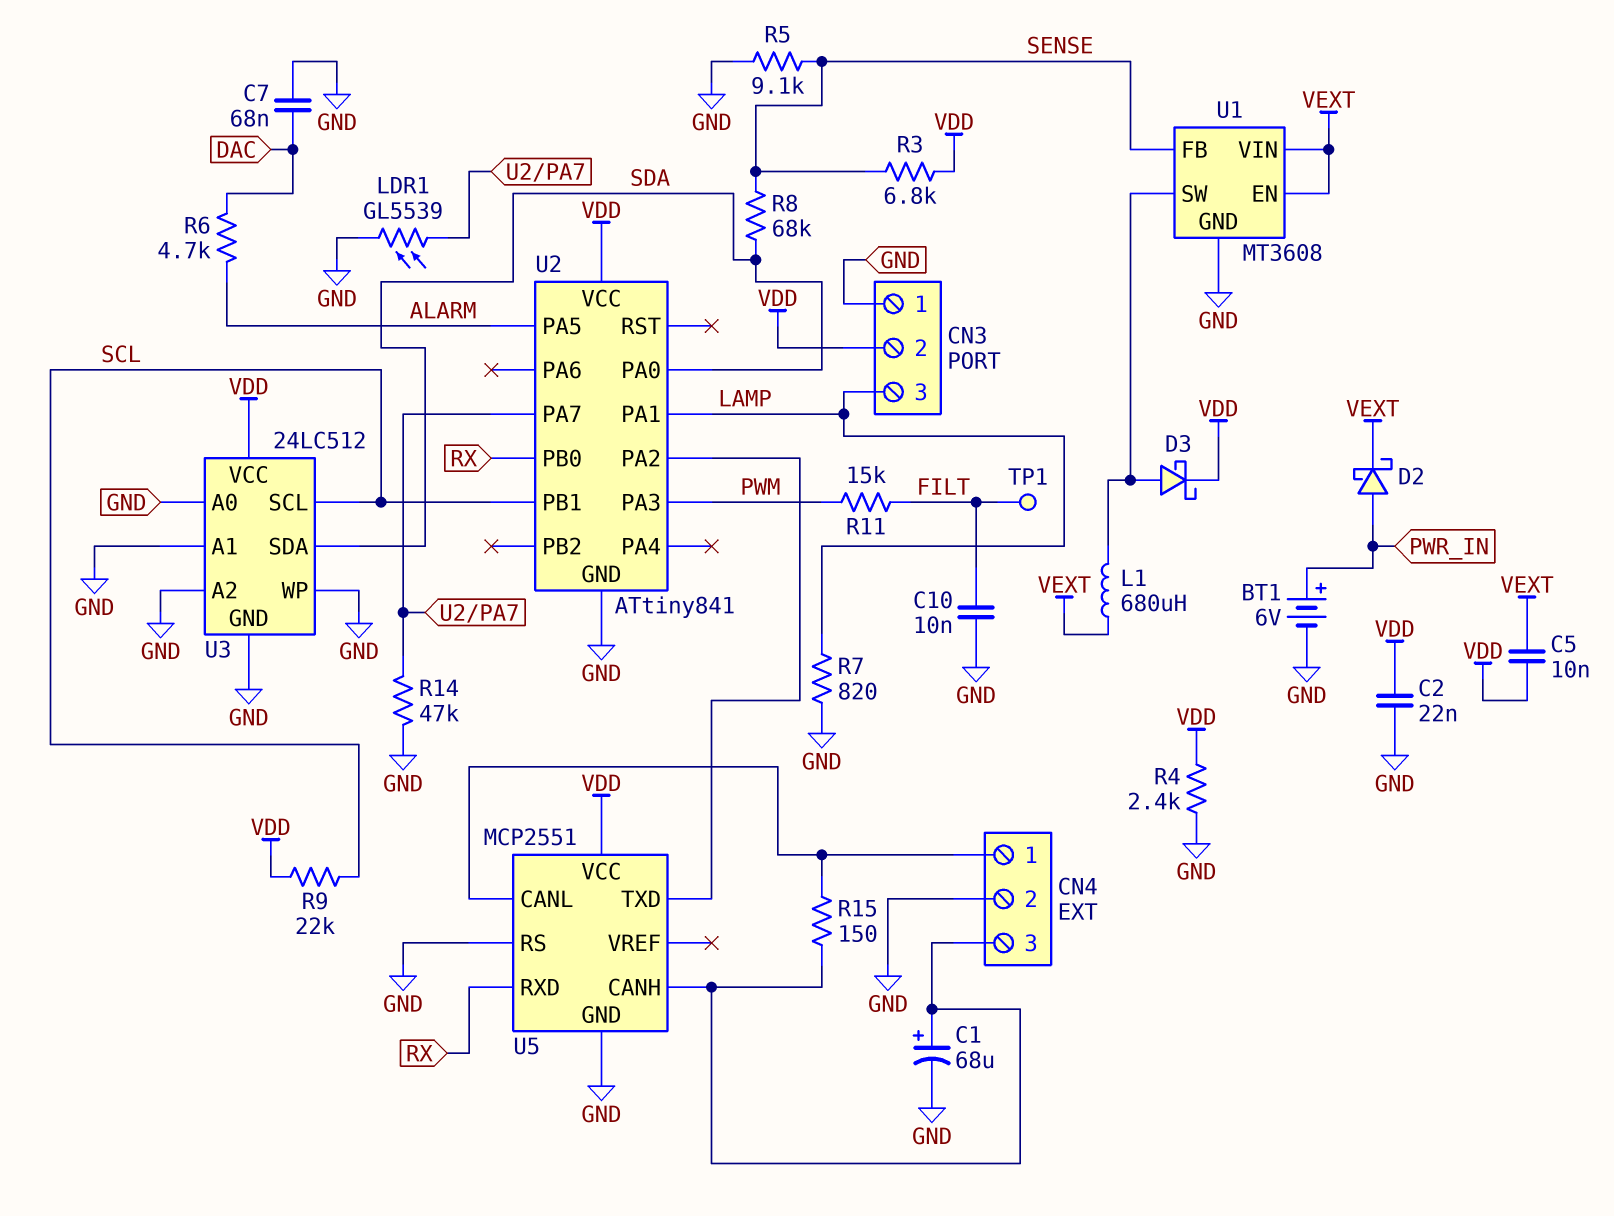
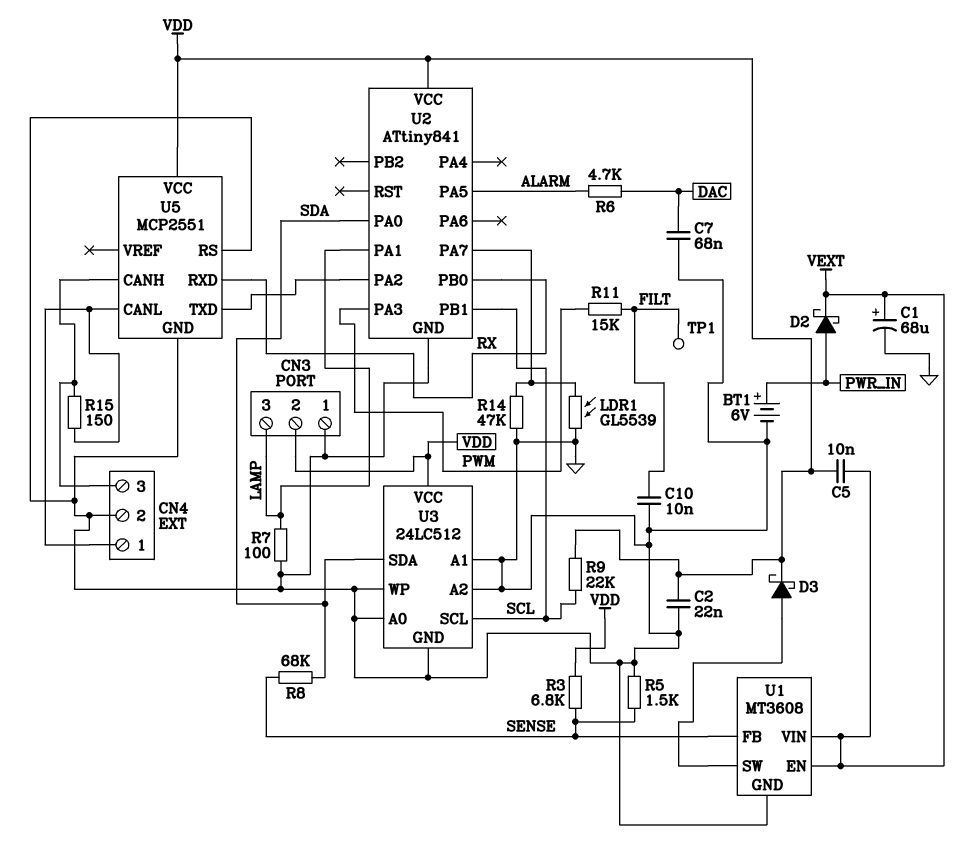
C1: 68uF (plus CN4/3, minus GND) -> 68uF (plus VEXT, minus GND)
L1: 680uH (U1/SW, VEXT) -> none
R4: 2.4k (GND, VDD) -> none
R5: 9.1k (GND, SENSE) -> 1.5k (GND, SENSE)
R7: 820 (GND, LAMP) -> 100 (GND, LAMP)

